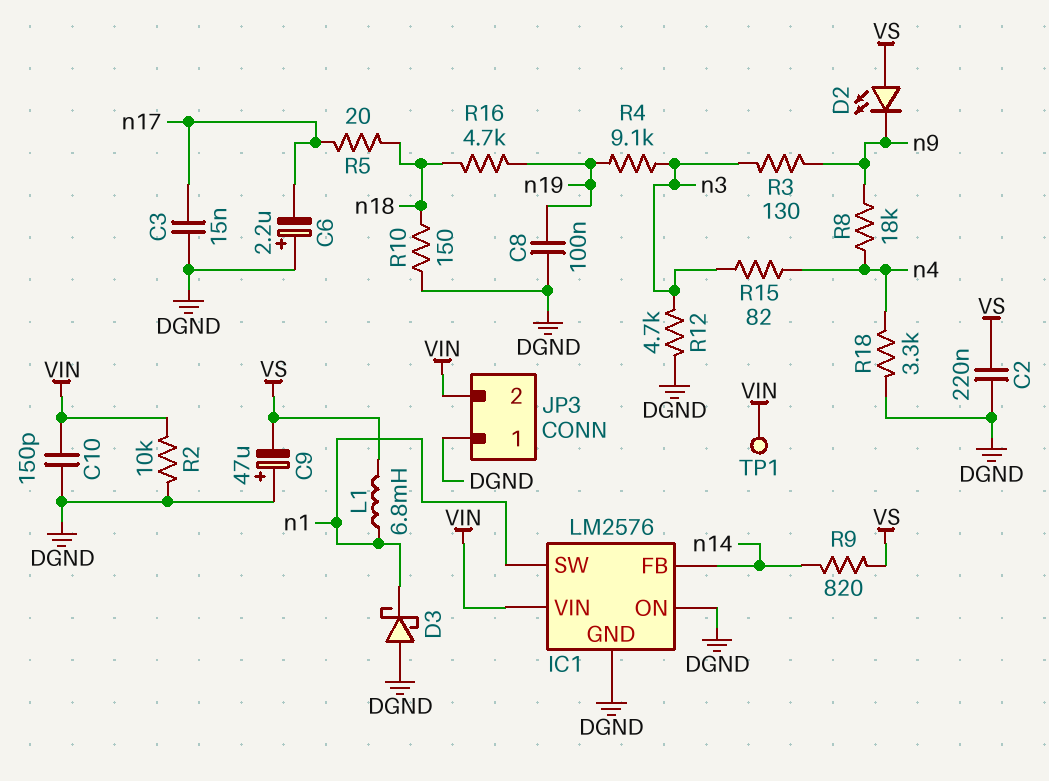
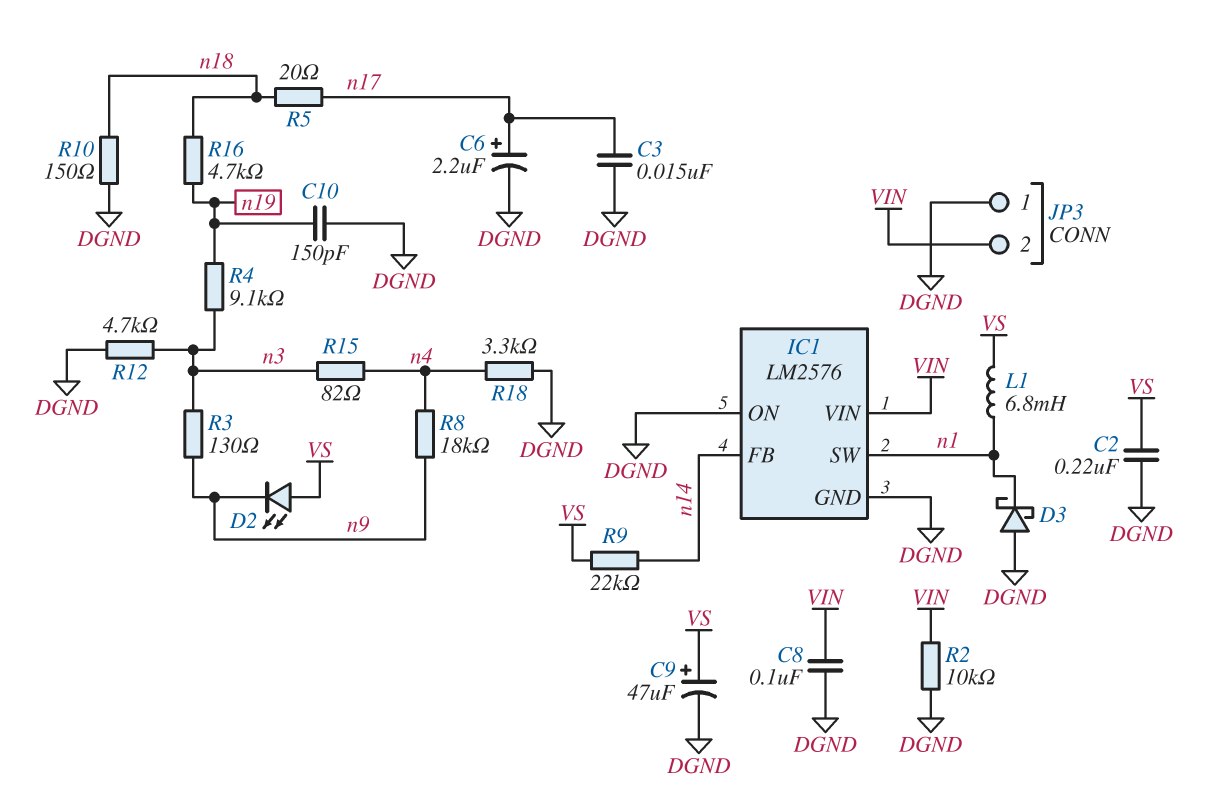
C6: 2.2uF (plus DGND, minus n17) -> 2.2uF (plus n17, minus DGND)
C8: 100nF (DGND, n19) -> 100nF (DGND, VIN)
C9: 47uF (plus DGND, minus VS) -> 47uF (plus VS, minus DGND)
C10: 150pF (DGND, VIN) -> 150pF (DGND, n19)
R9: 820 (VS, n14) -> 22k (VS, n14)
TP1: test point (VIN) -> none

